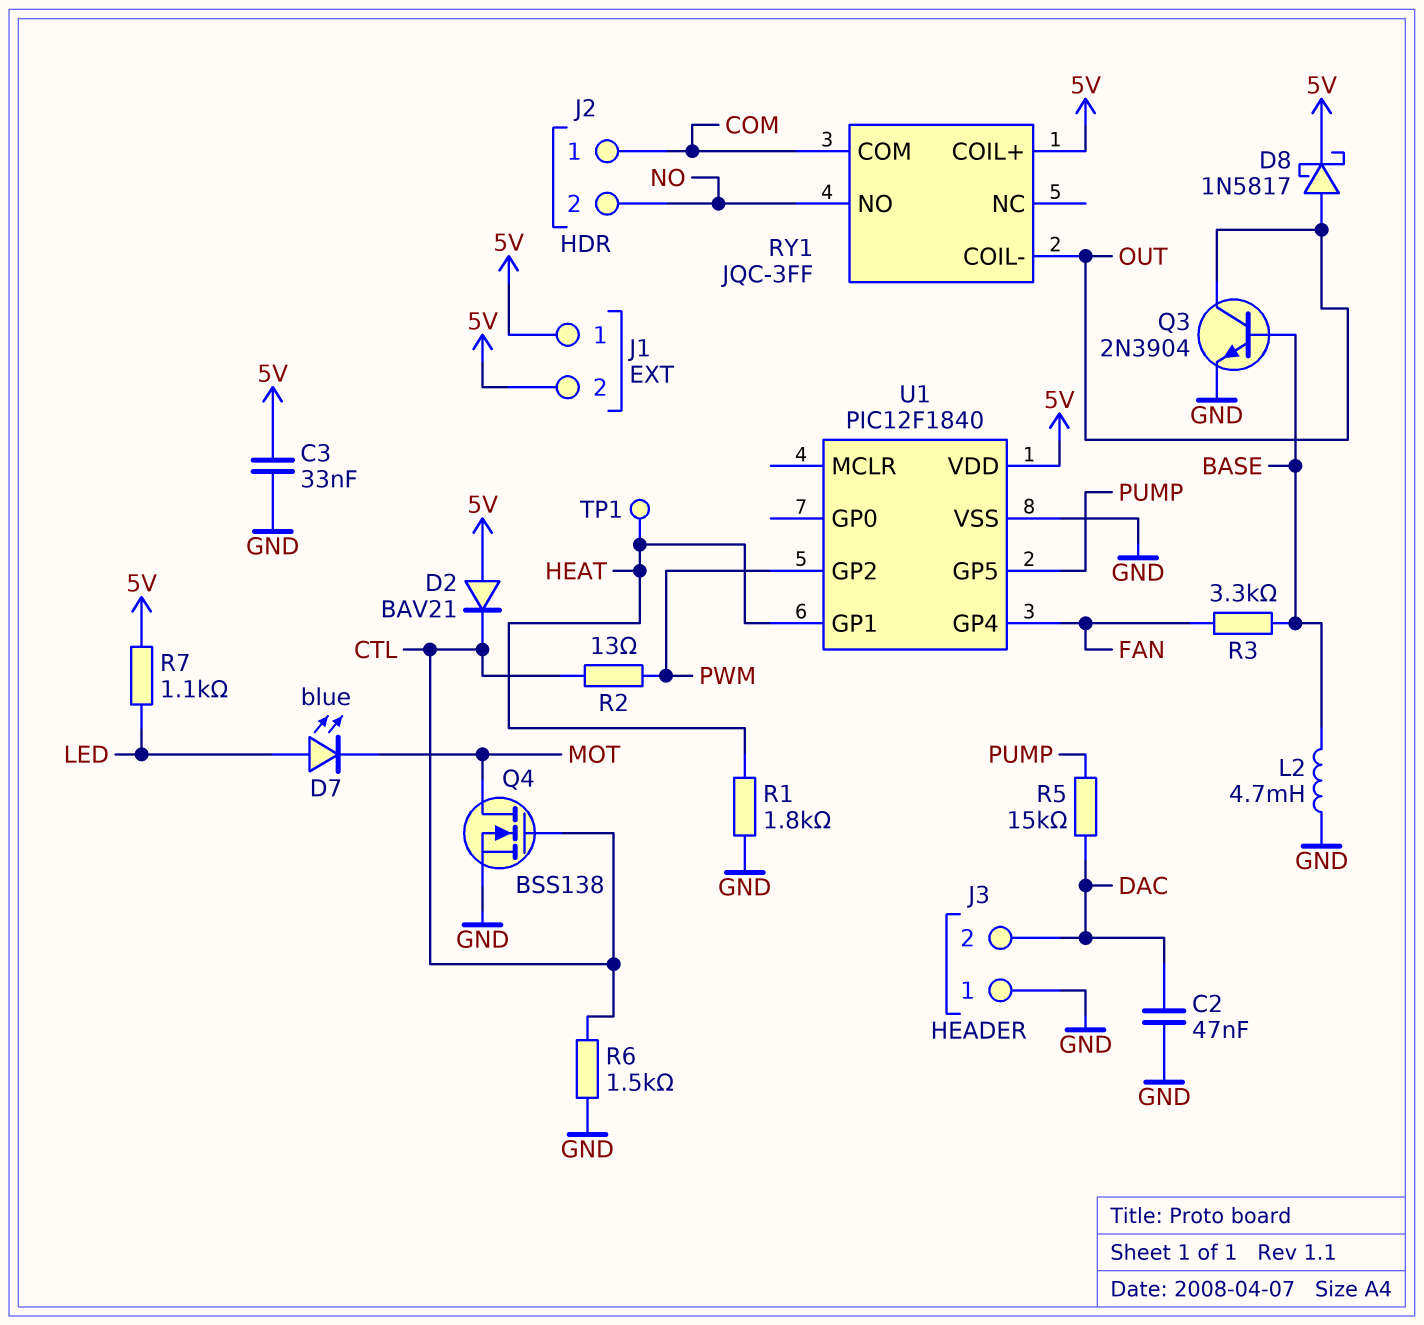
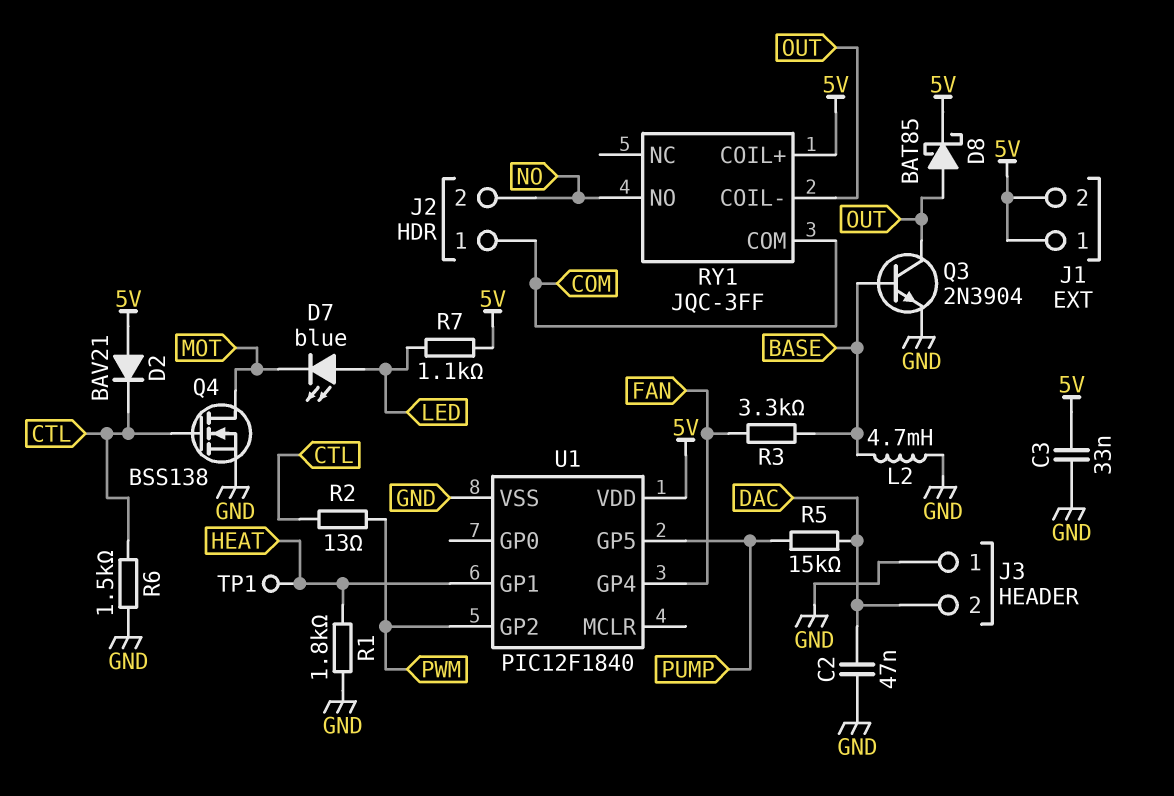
D8: schottky 1N5817 (A OUT, K 5V) -> schottky BAT85 (A OUT, K 5V)

